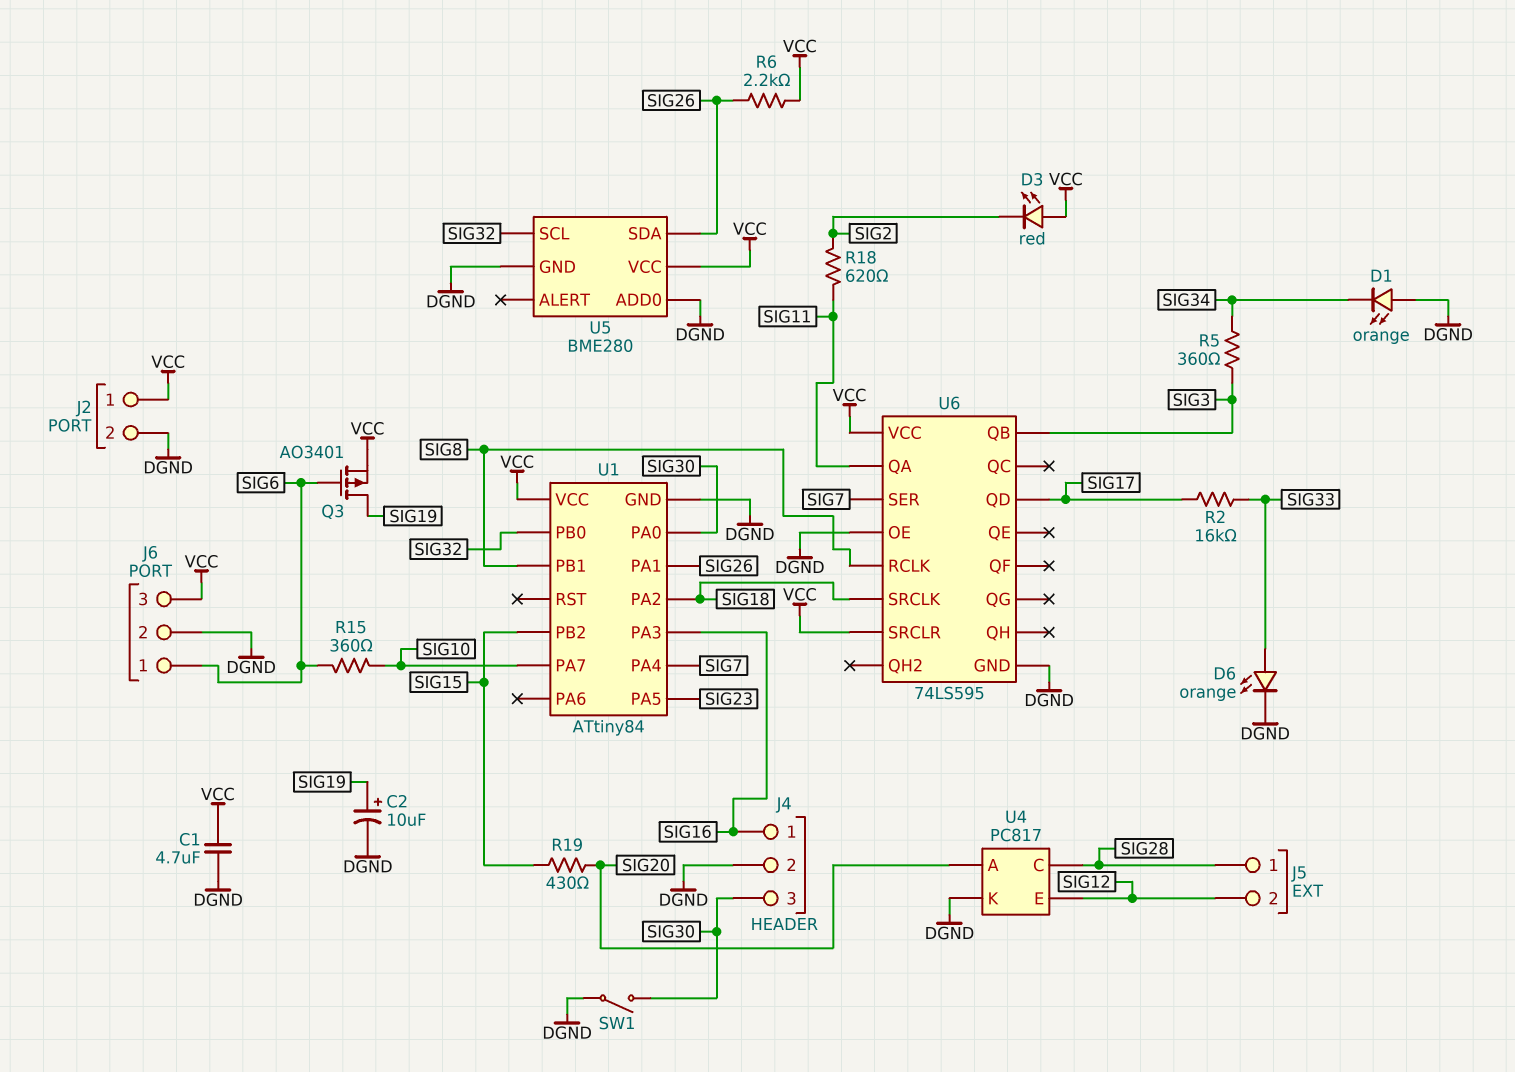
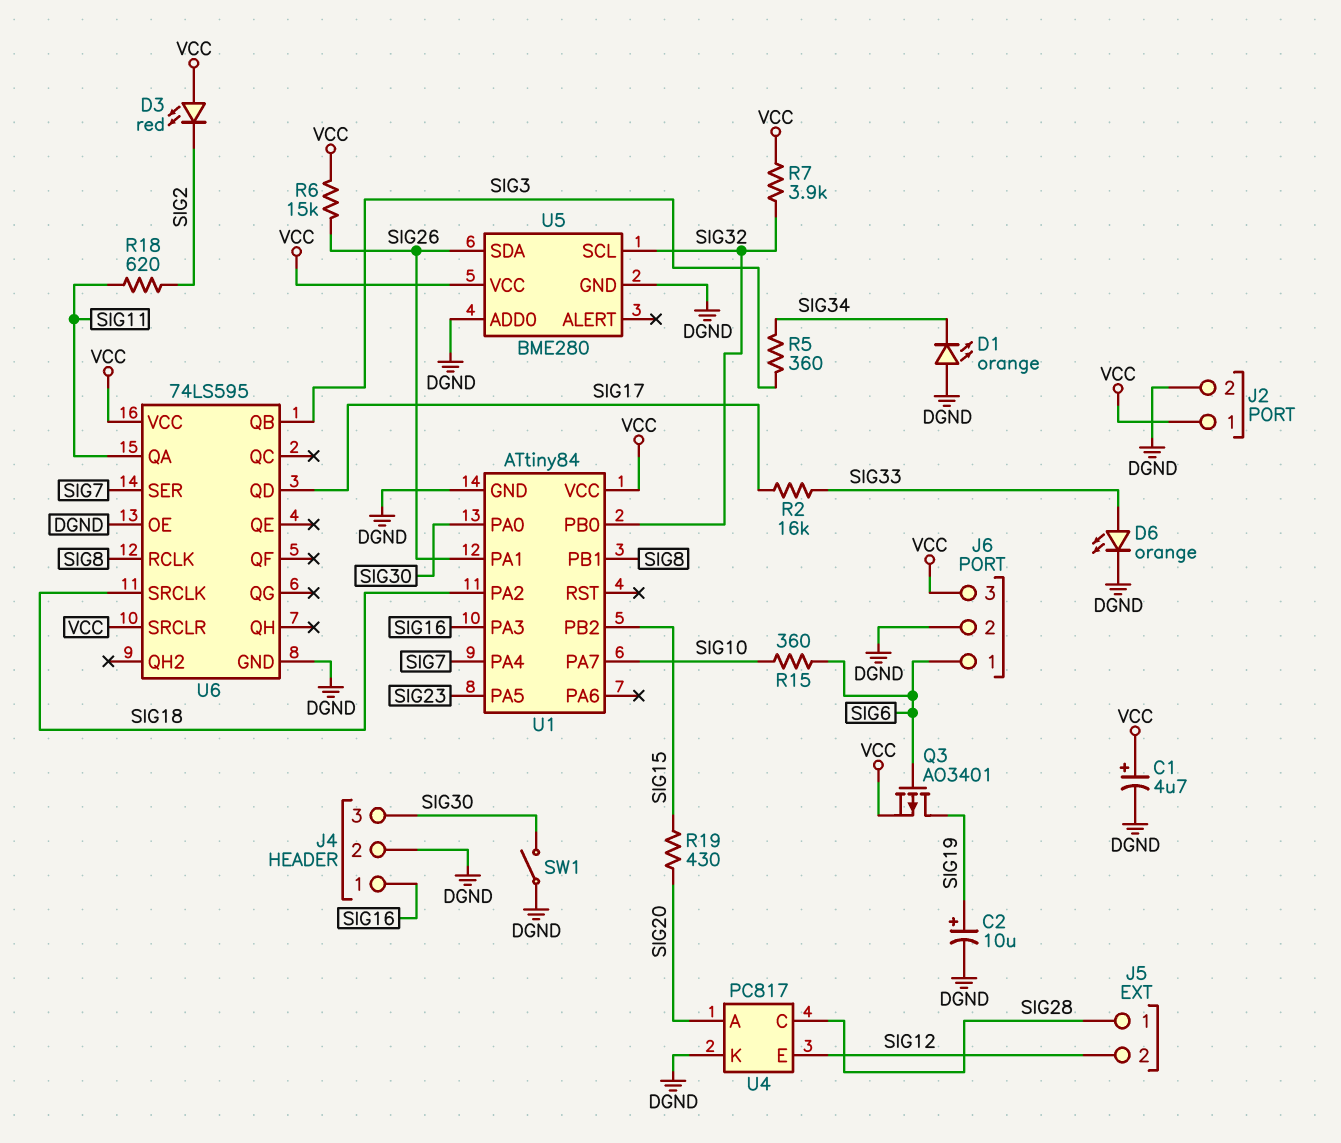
C1: 4.7uF (DGND, VCC) -> 4.7uF (plus VCC, minus DGND)
R6: 2.2k (SIG26, VCC) -> 15k (SIG26, VCC)
R7: none -> 3.9k (SIG32, VCC)

